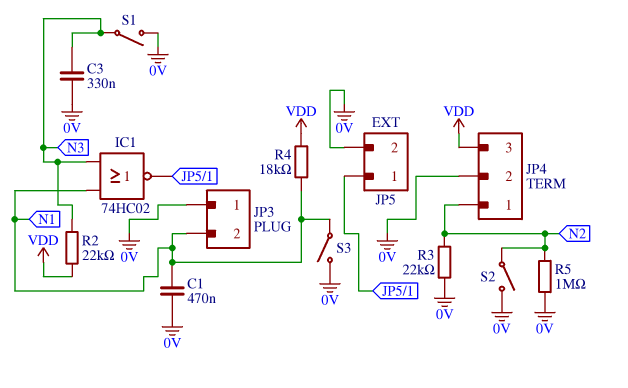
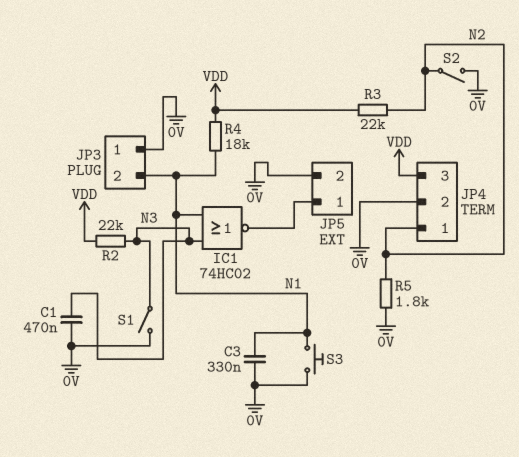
C1: 470nF (0V, N1) -> 470nF (0V, N3)
C3: 330nF (0V, N3) -> 330nF (0V, N1)
R3: 22k (0V, N2) -> 22k (N2, VDD)
R5: 1M (0V, N2) -> 1.8k (0V, N2)
S3: switch (0V, N1) -> button (0V, N1)

